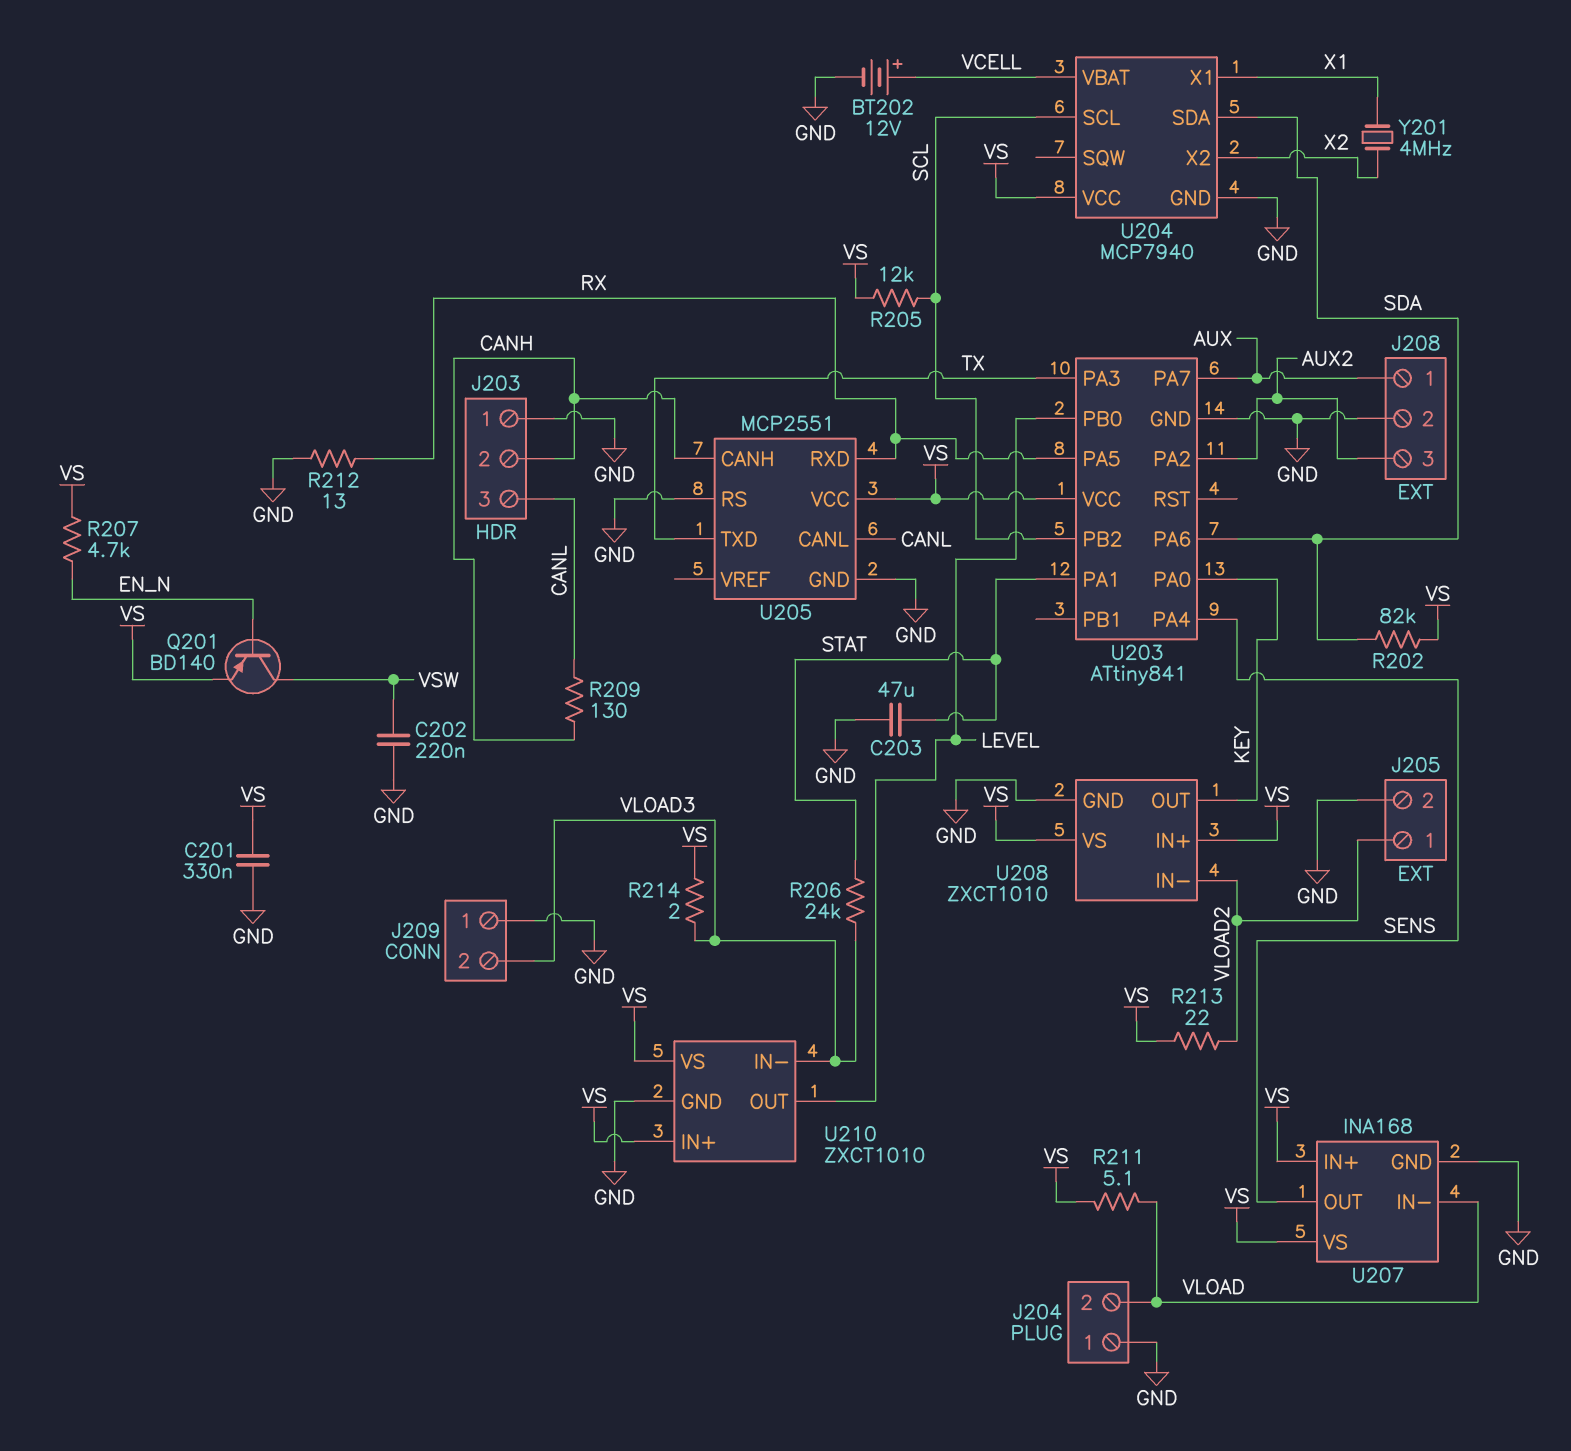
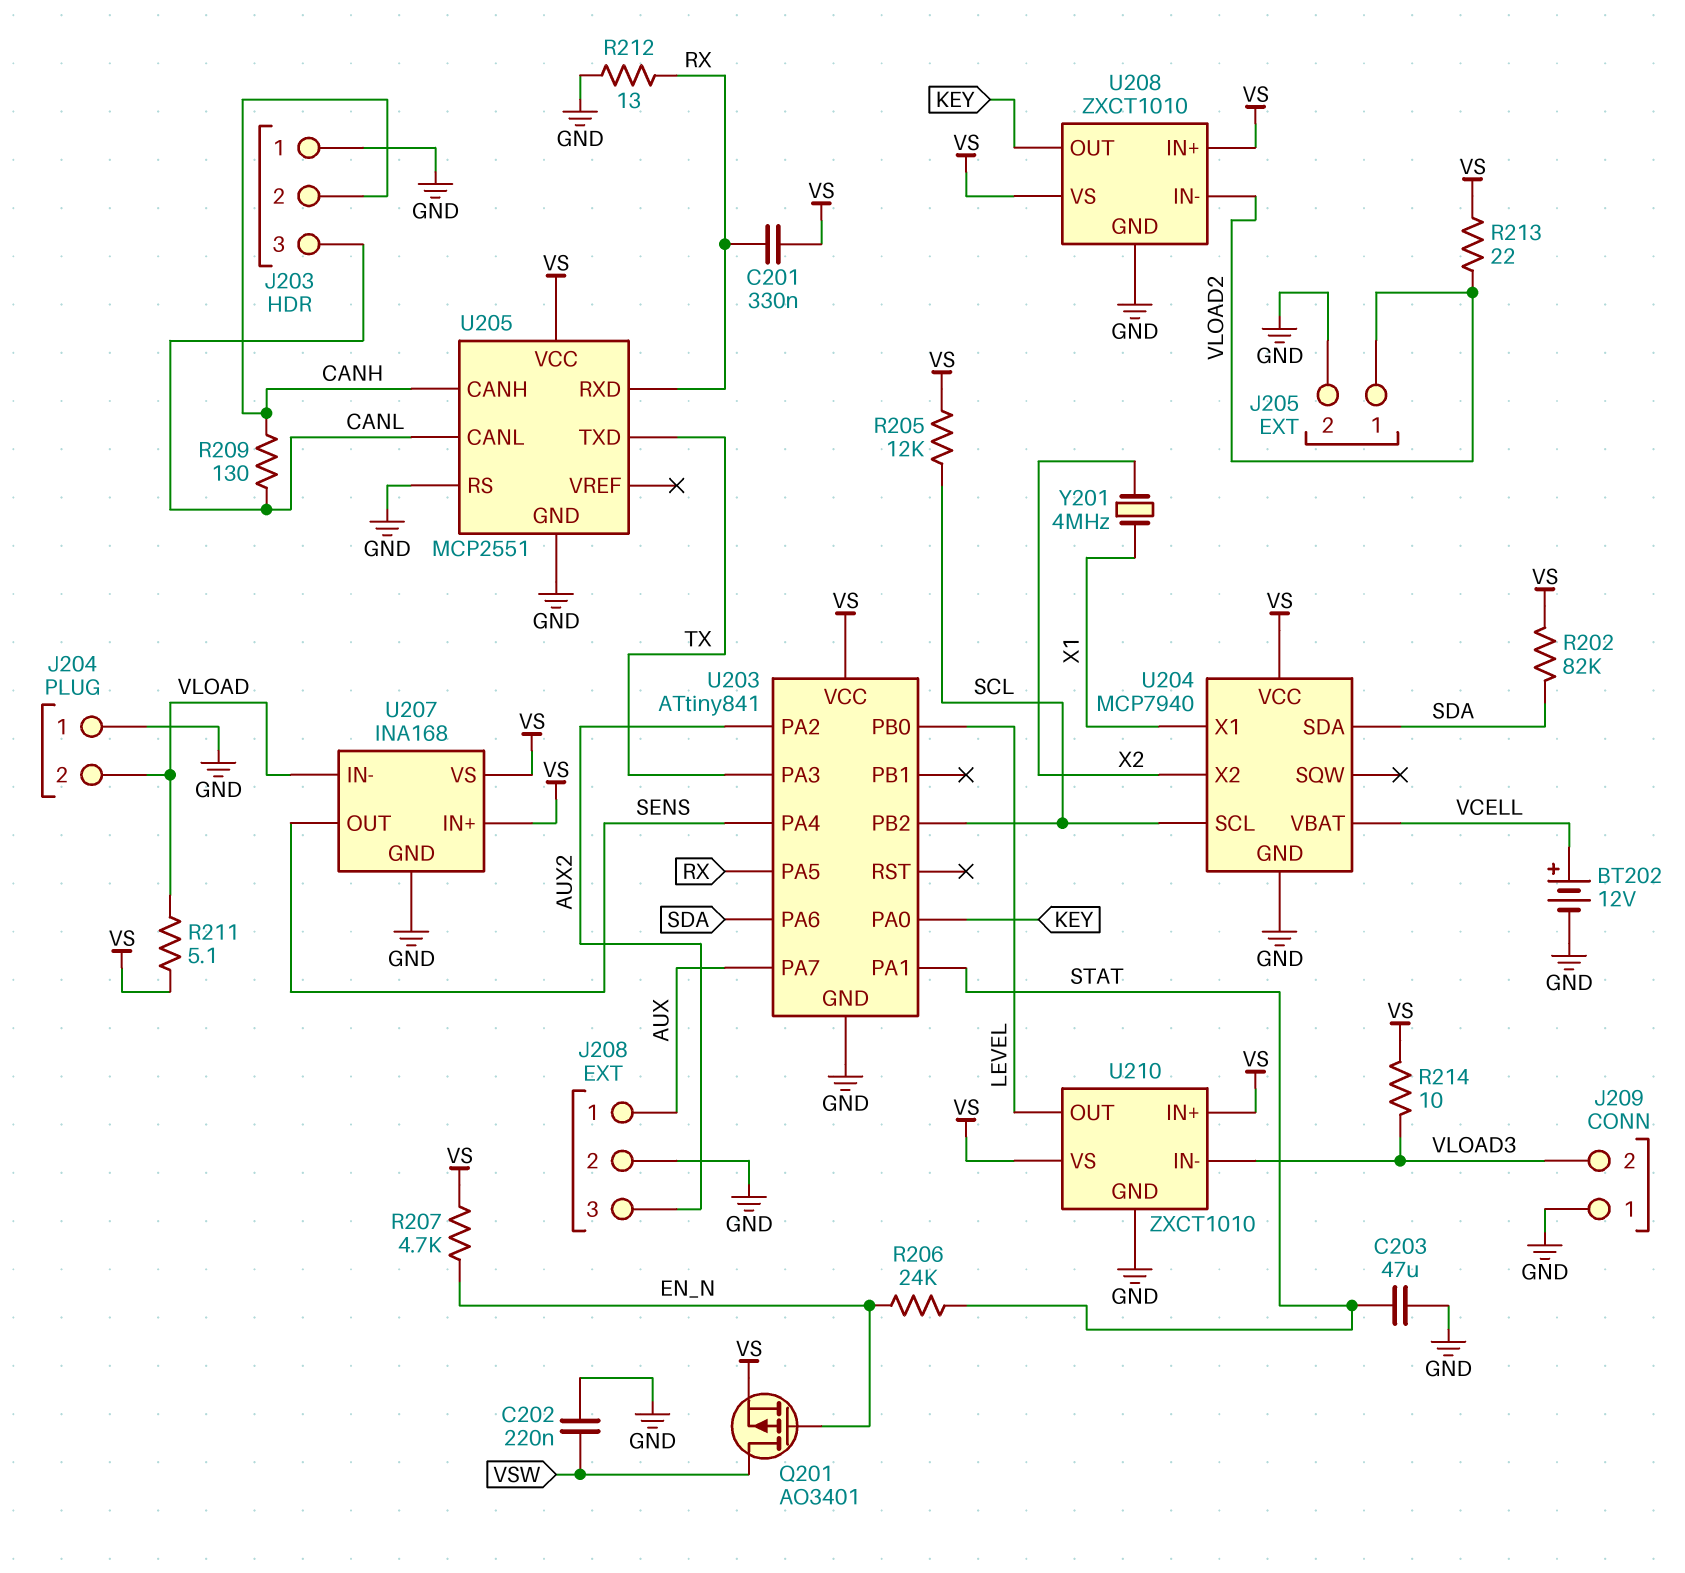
C201: 330nF (GND, VS) -> 330nF (RX, VS)
Q201: PNP BD140 (B EN_N, C VSW, E VS) -> PMOS AO3401 (G EN_N, D VSW, S VS)
R206: 24k (STAT, VLOAD3) -> 24k (EN_N, STAT)
R214: 2 (VLOAD3, VS) -> 10 (VLOAD3, VS)

